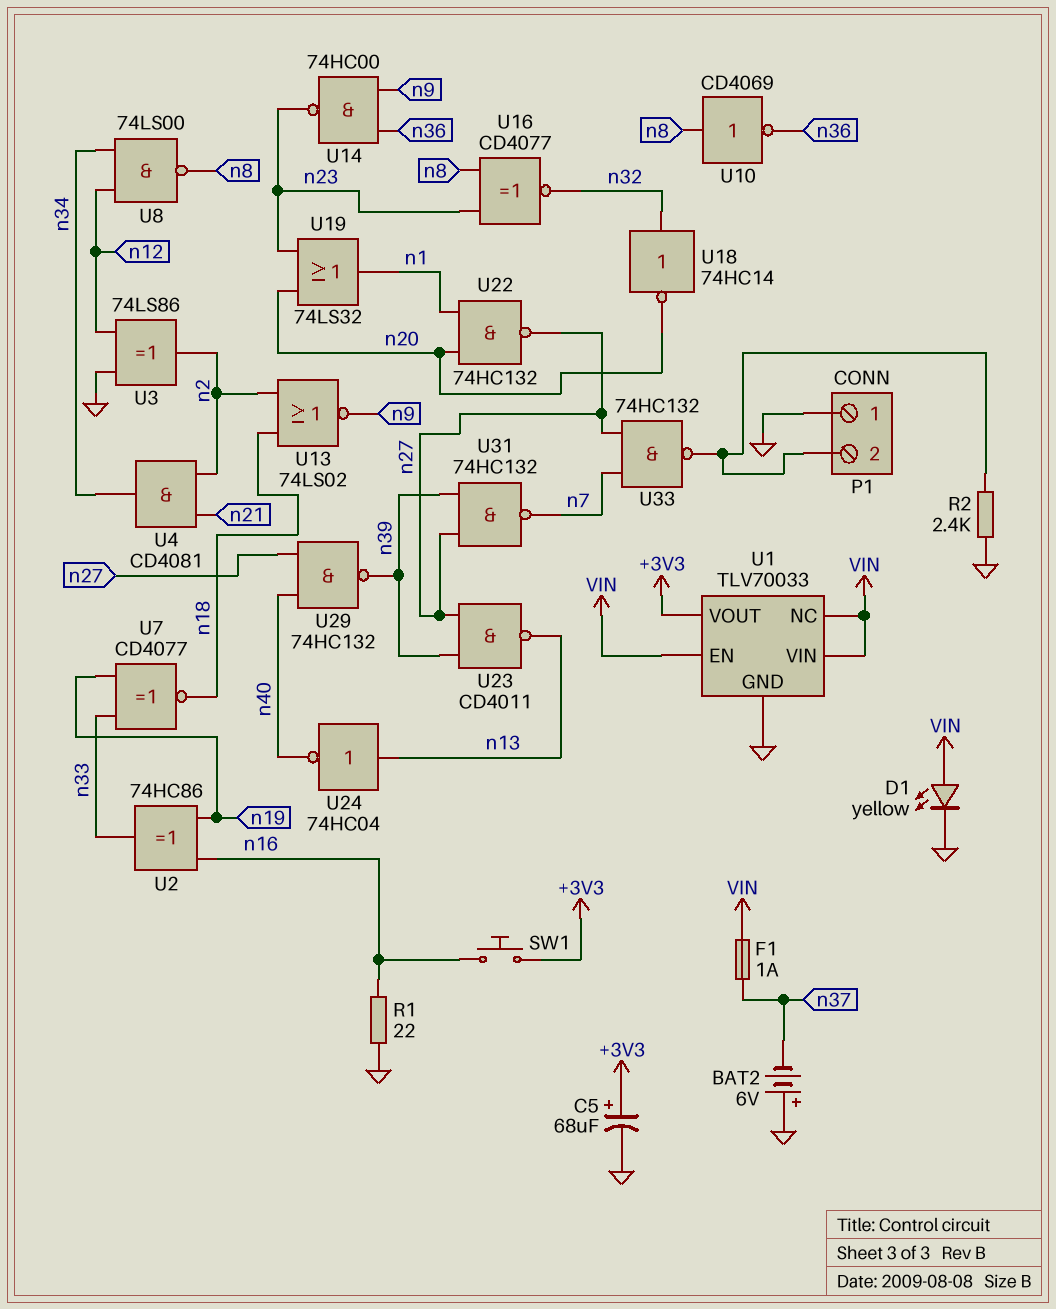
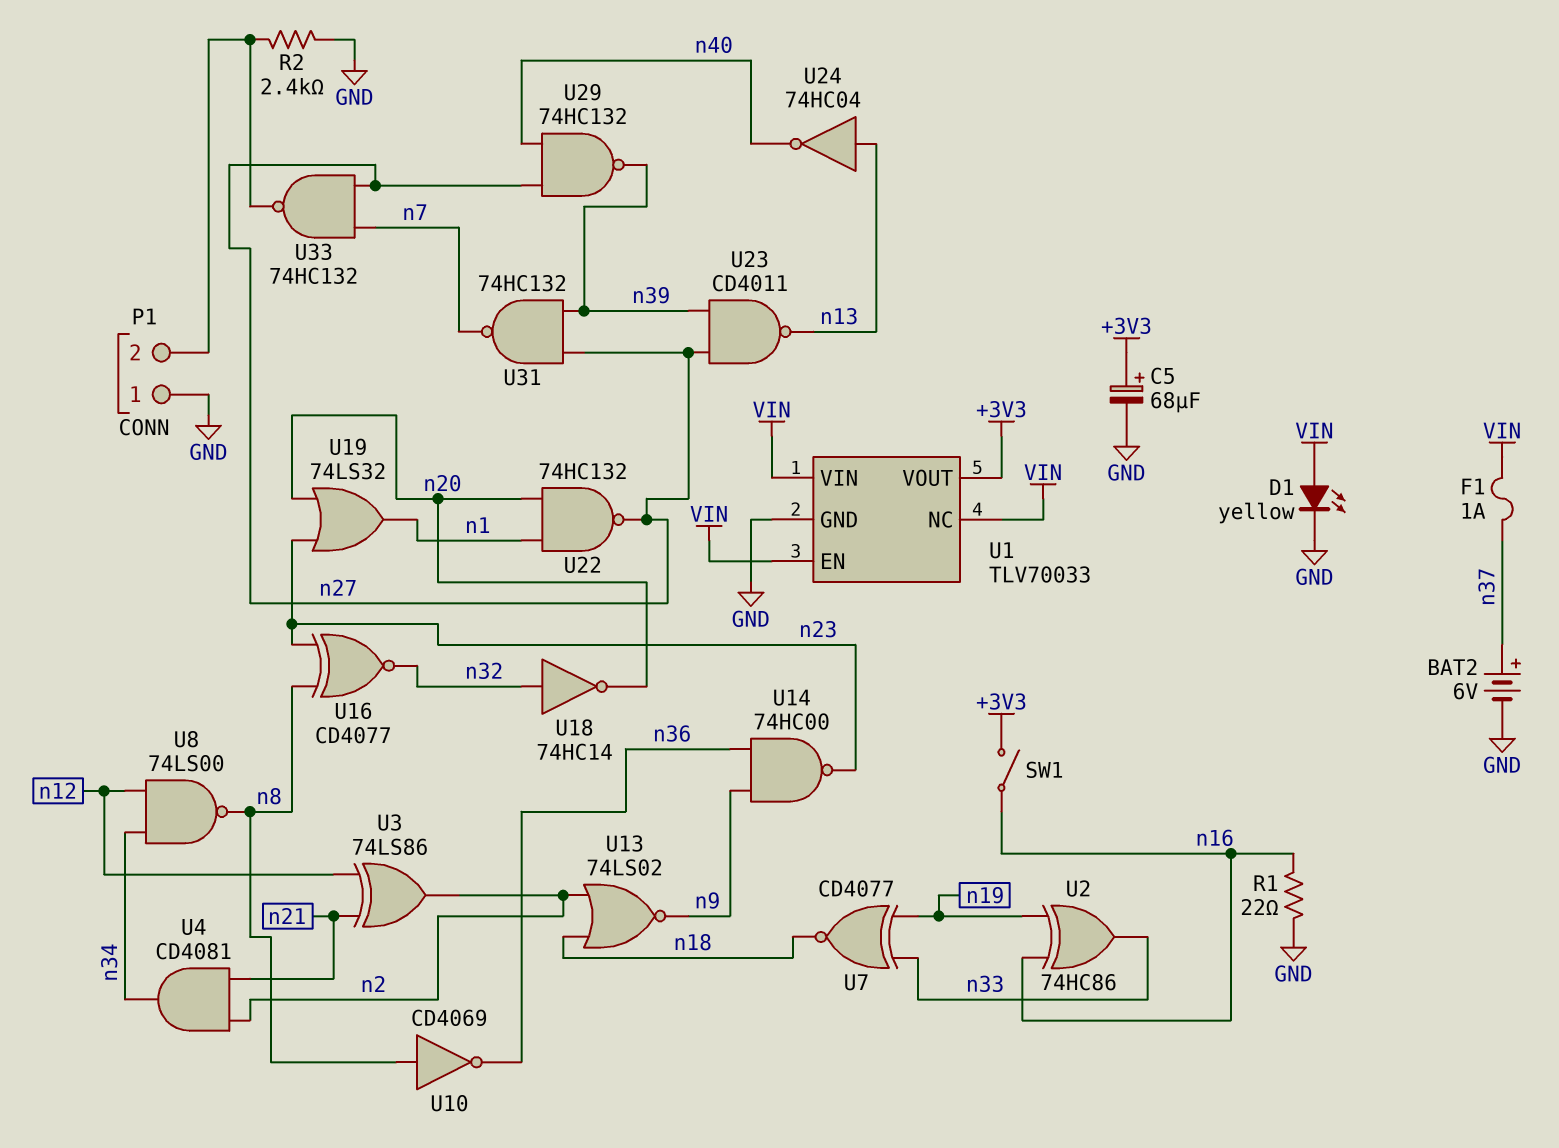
BAT2: 6V (plus GND, minus n37) -> 6V (plus n37, minus GND)
SW1: button (+3V3, n16) -> switch (+3V3, n16)
U3: XOR 74LS86 (in GND, in n12, out n2) -> XOR 74LS86 (in n12, in n21, out n2)

